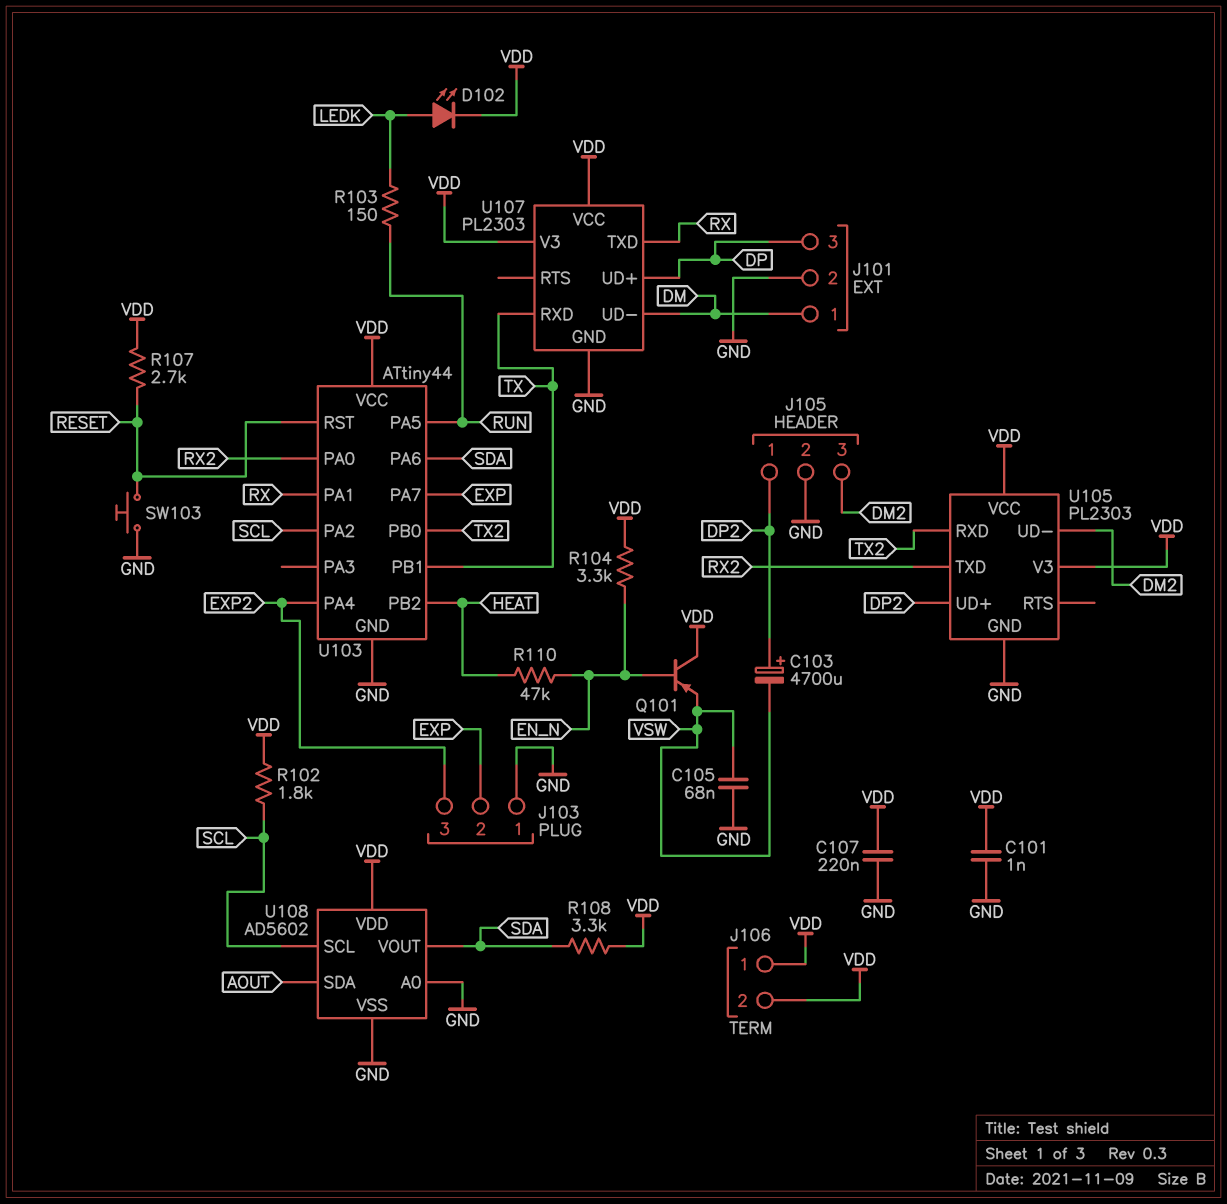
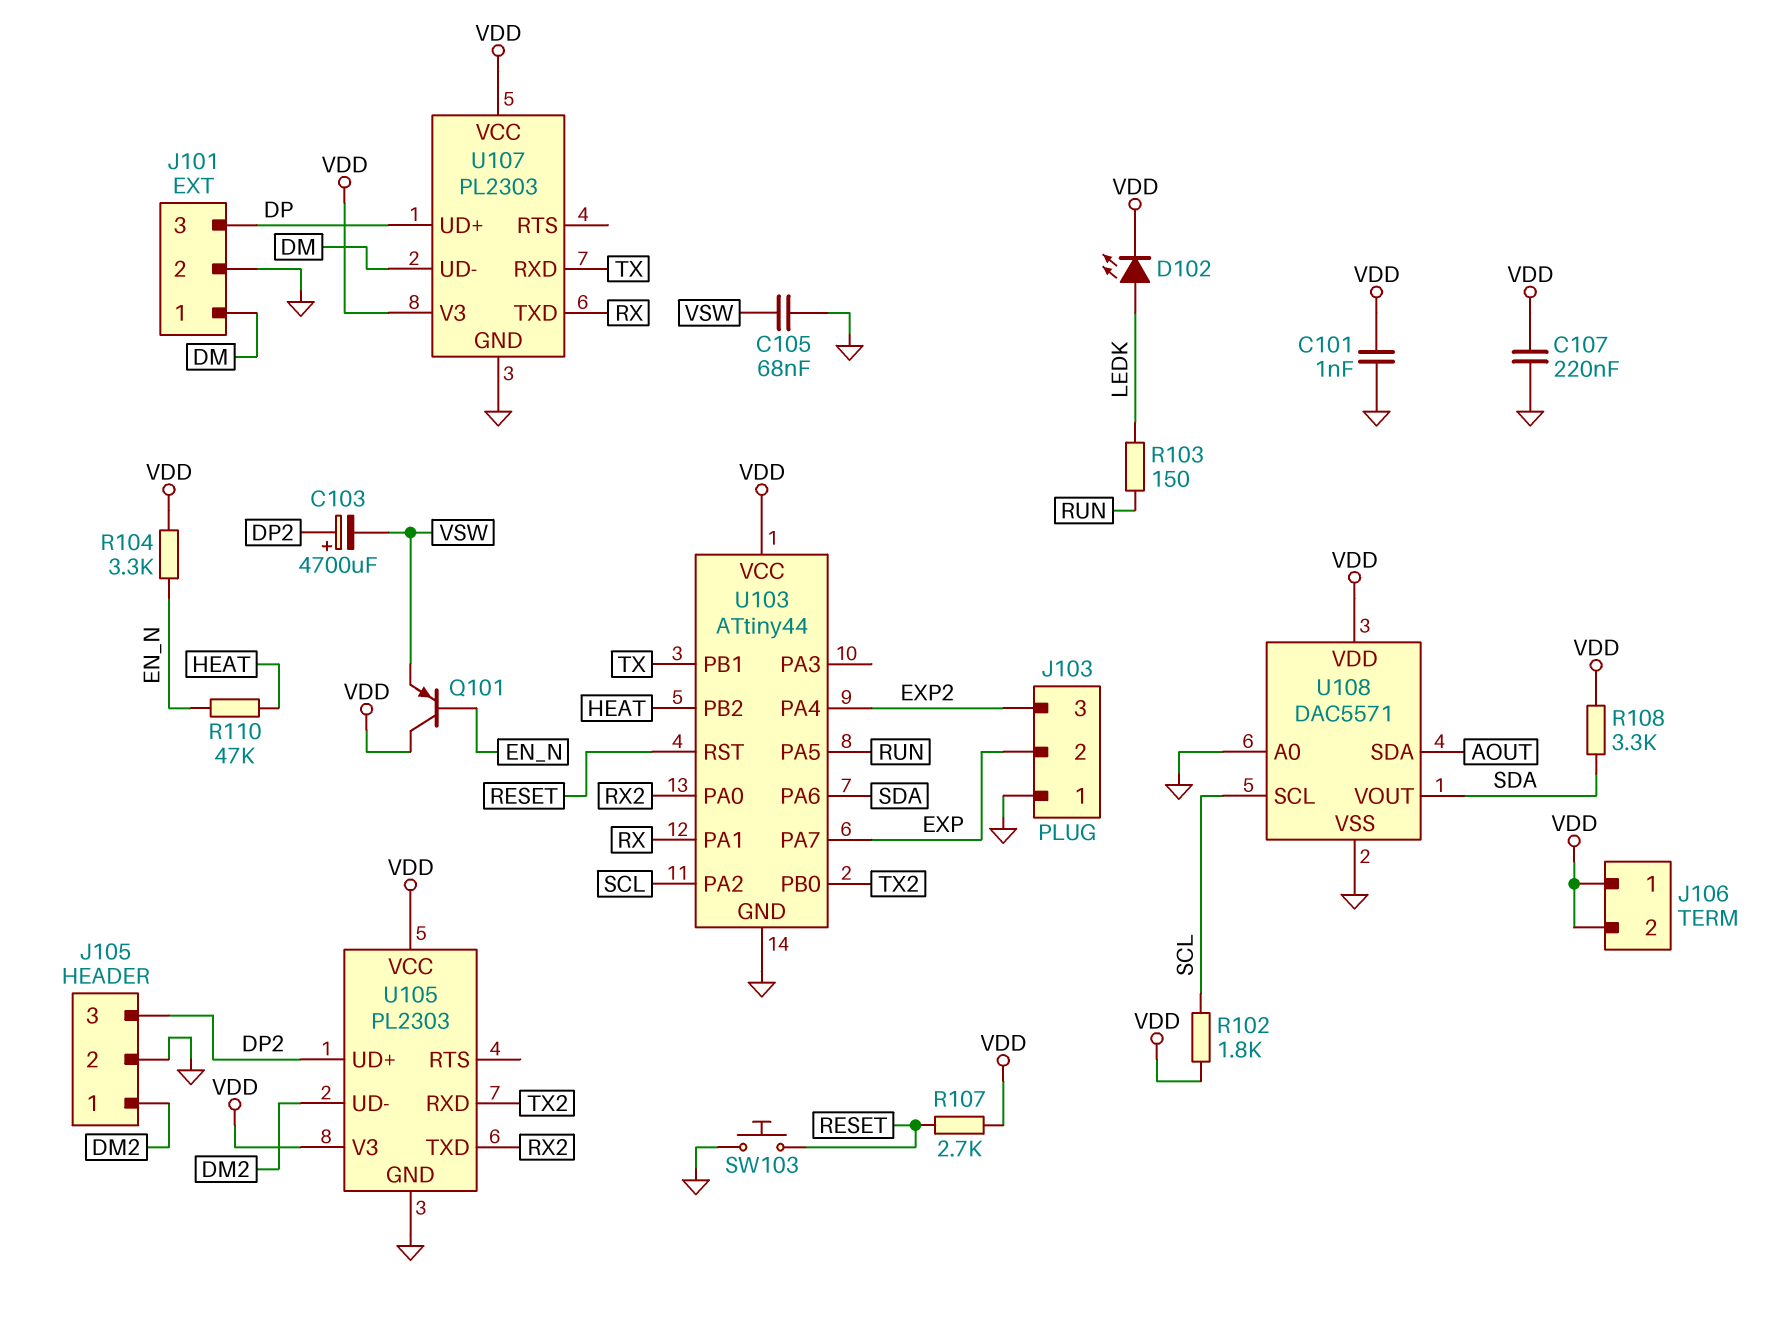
J105 pin 1: DP2 -> DM2
J105 pin 3: DM2 -> DP2
U108: AD5602 -> DAC5571

